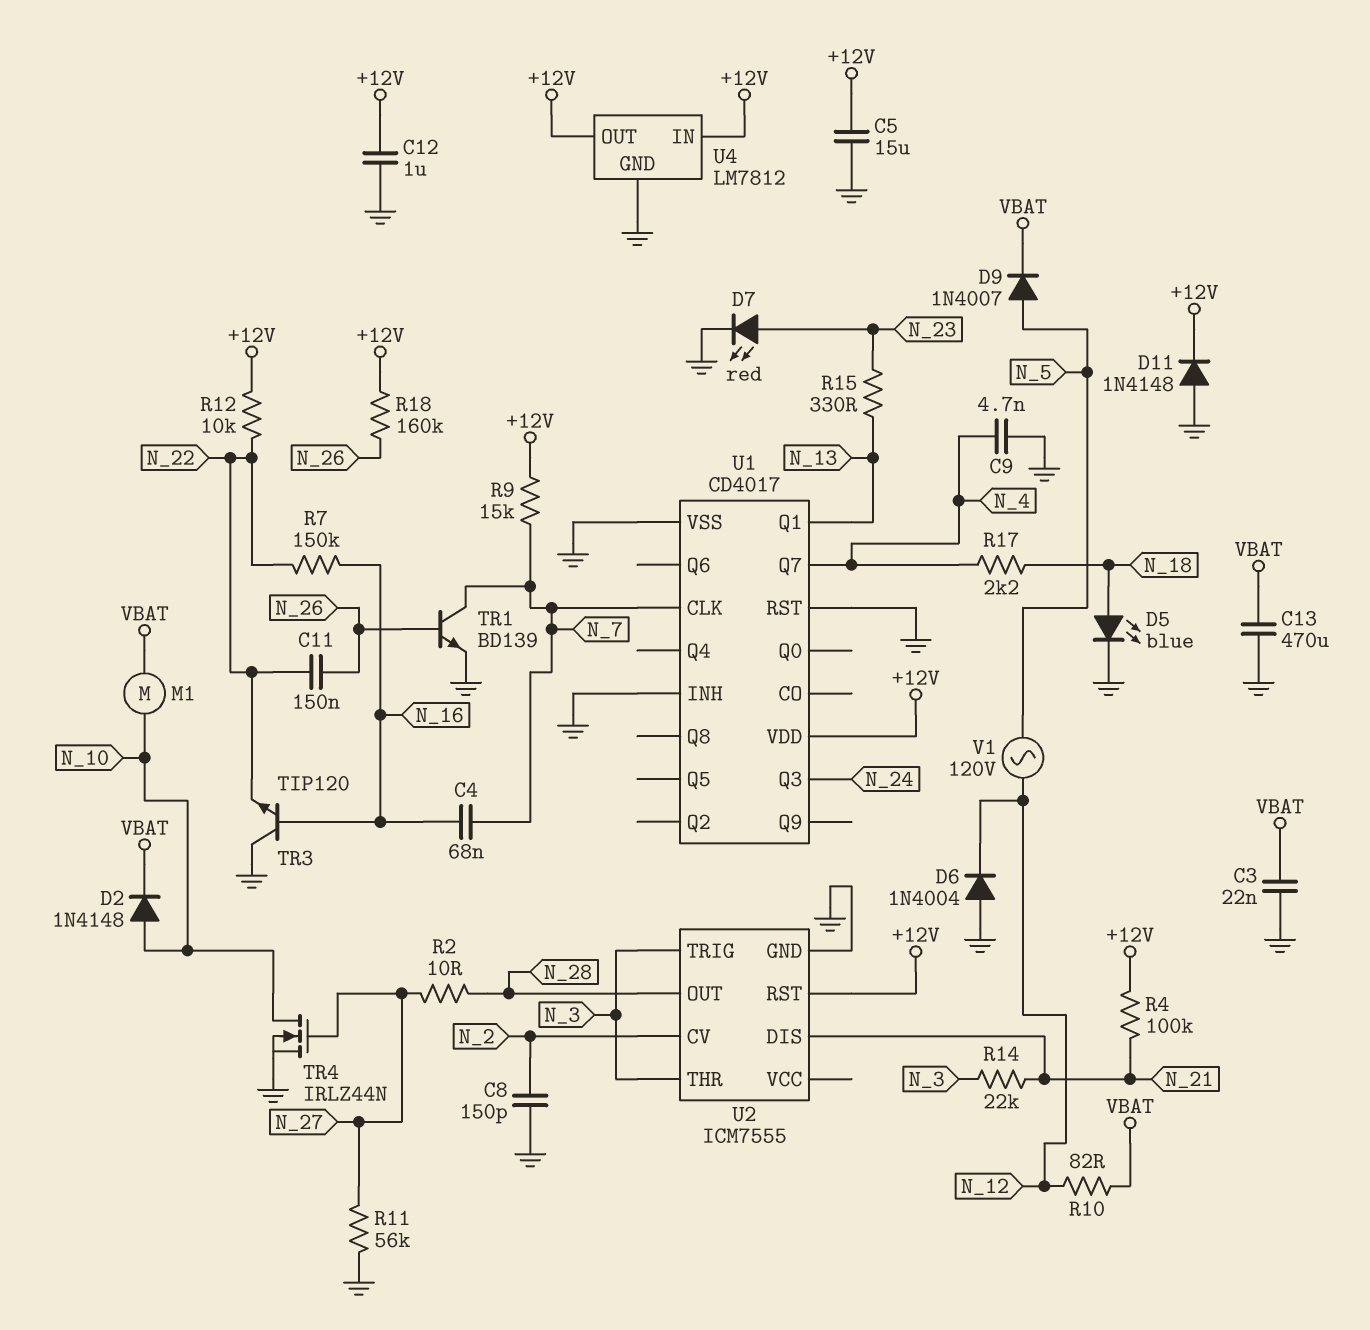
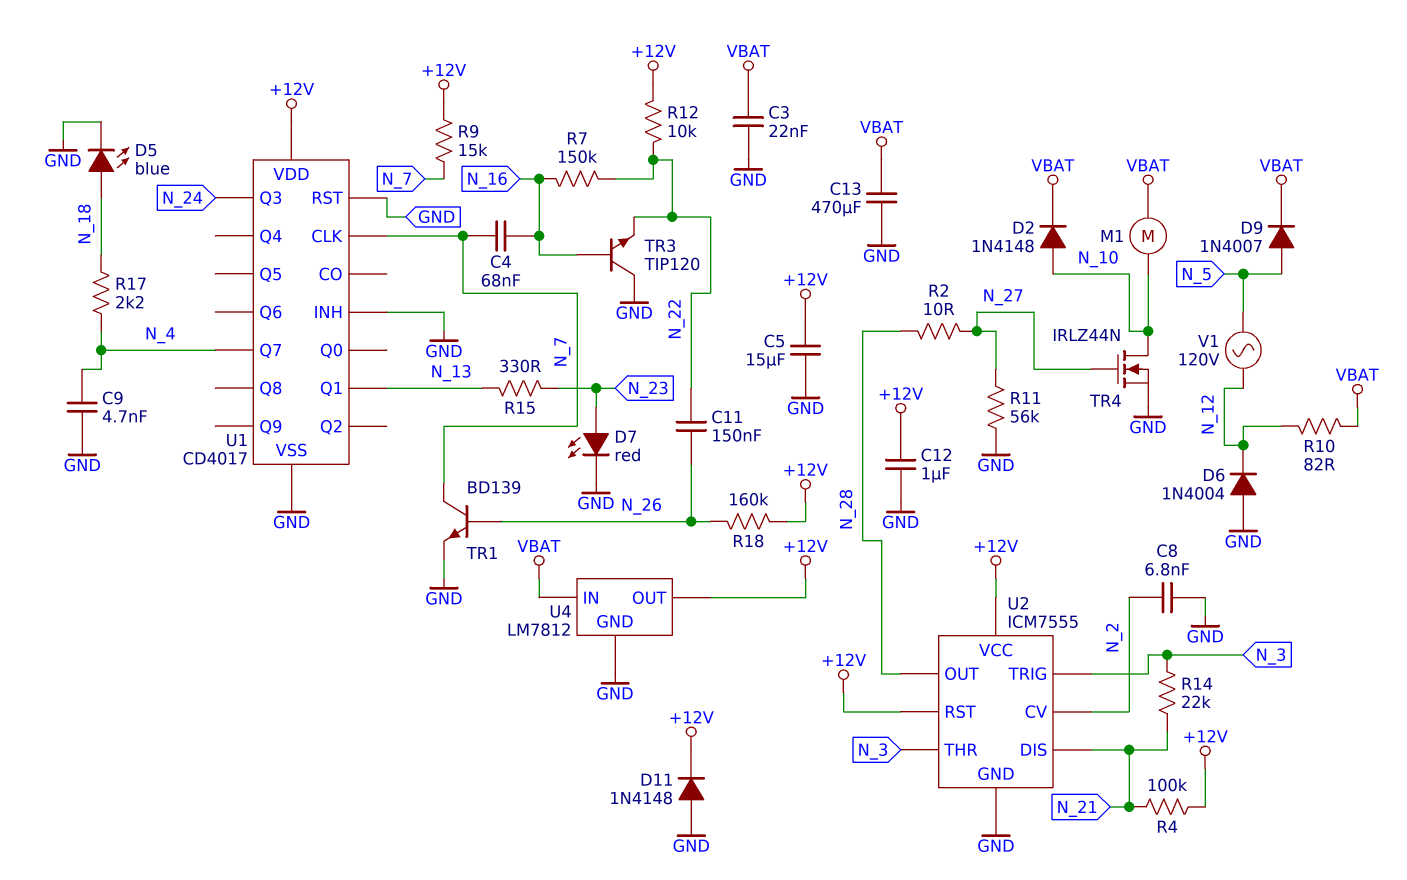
C8: 150pF (GND, N_2) -> 6.8nF (GND, N_2)
U2 pin VCC: none -> +12V
U4 pin IN: +12V -> VBAT

